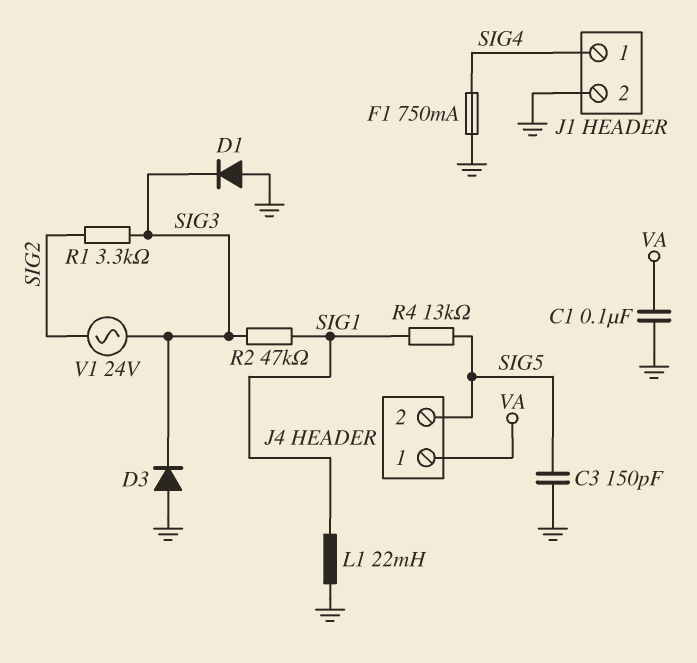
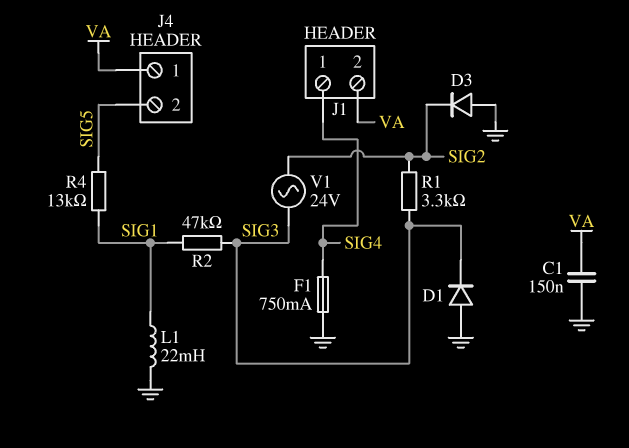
C1: 100nF (GND, VA) -> 150nF (GND, VA)
C3: 150pF (GND, SIG5) -> none
D3: diode (A GND, K SIG3) -> diode (A GND, K SIG2)
J1 pin 2: GND -> VA

